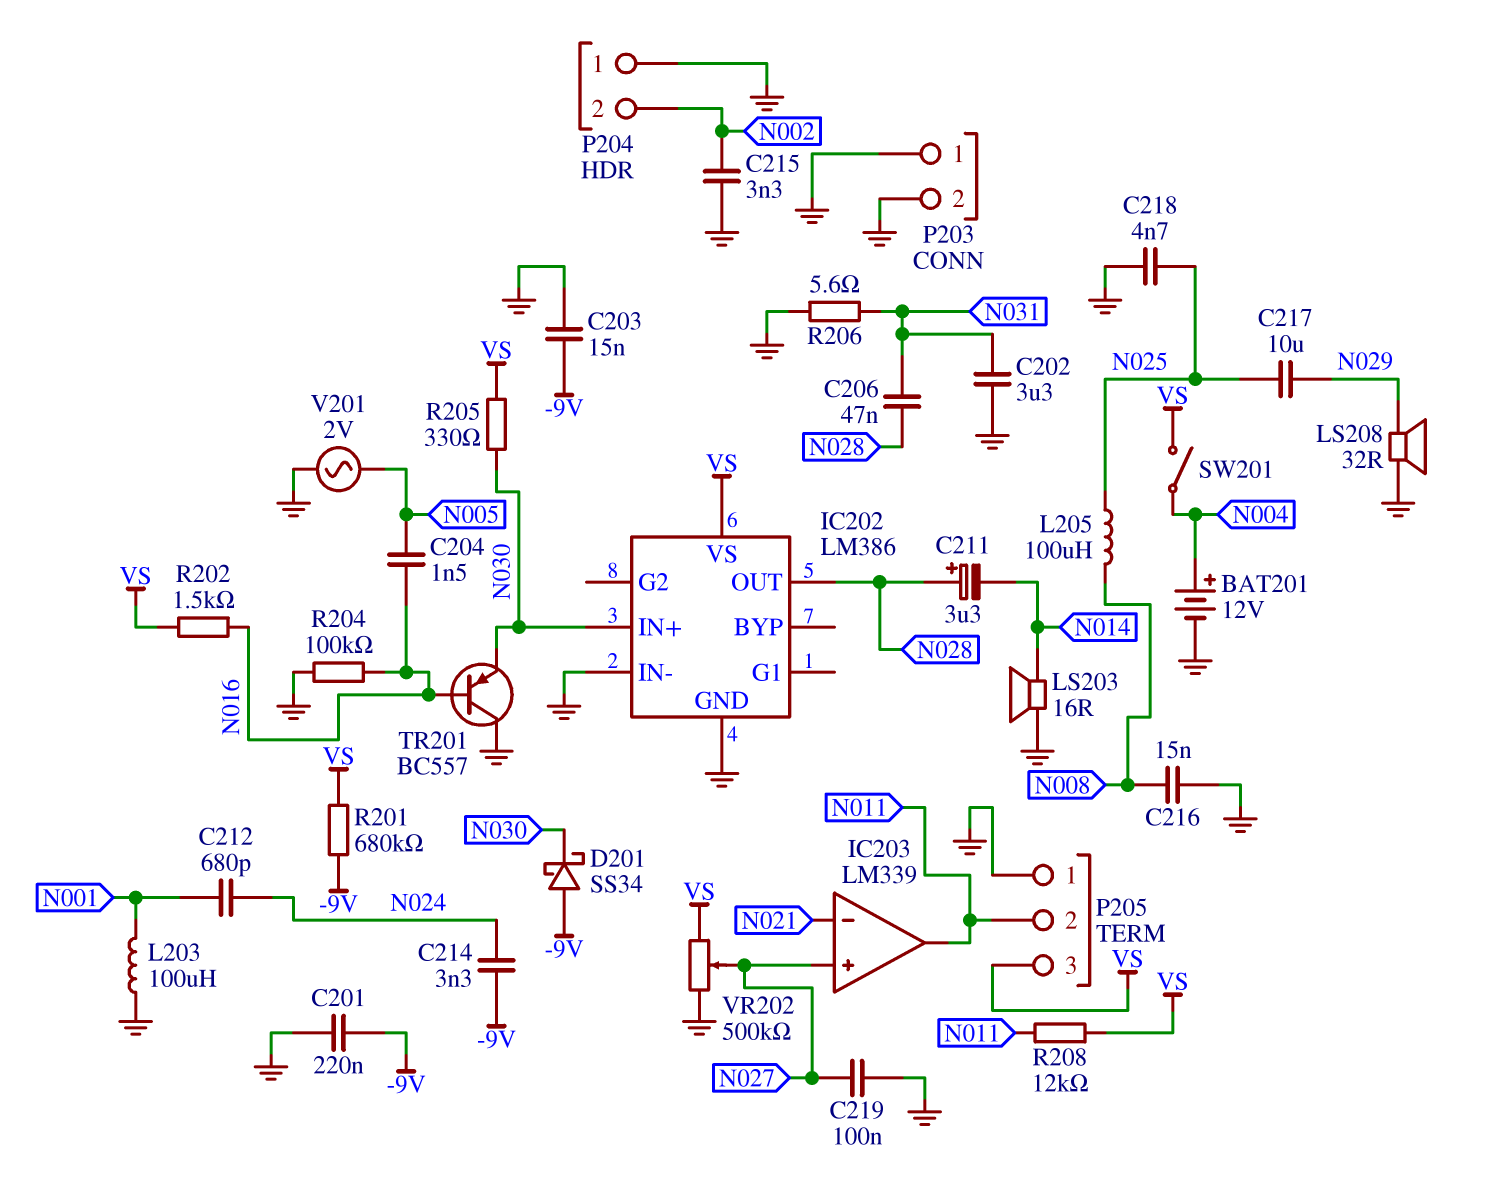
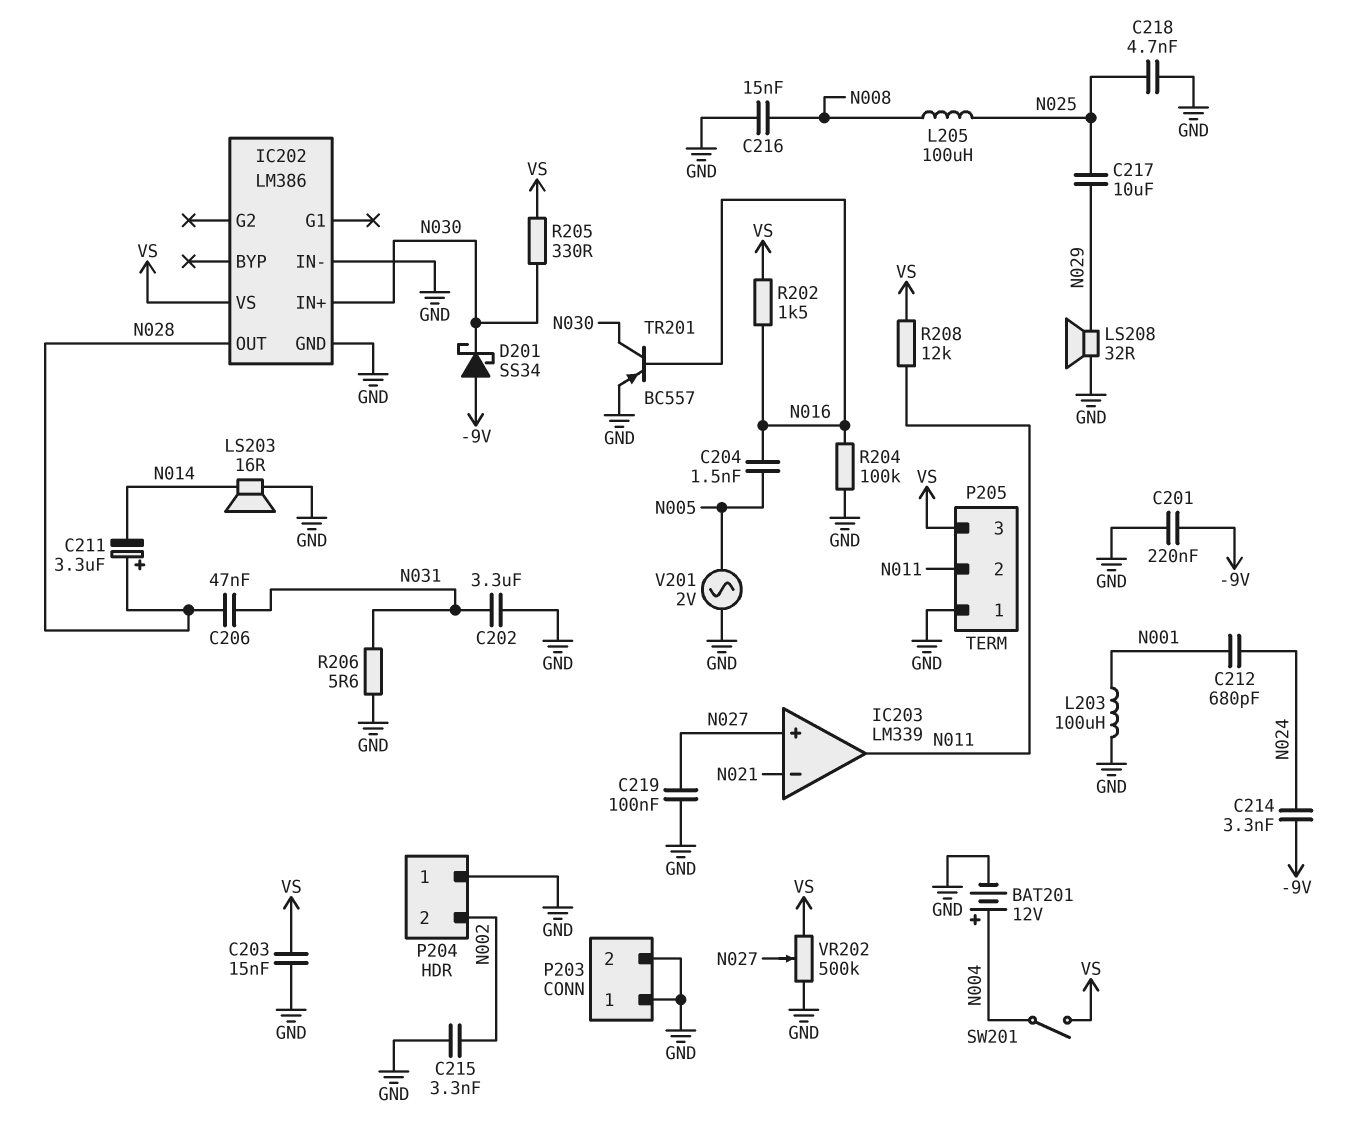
C203: 15nF (-9V, GND) -> 15nF (GND, VS)
R201: 680k (-9V, VS) -> none
TR201: PNP BC557 (B N016, C GND, E N030) -> PNP BC557 (B N016, C N030, E GND)

